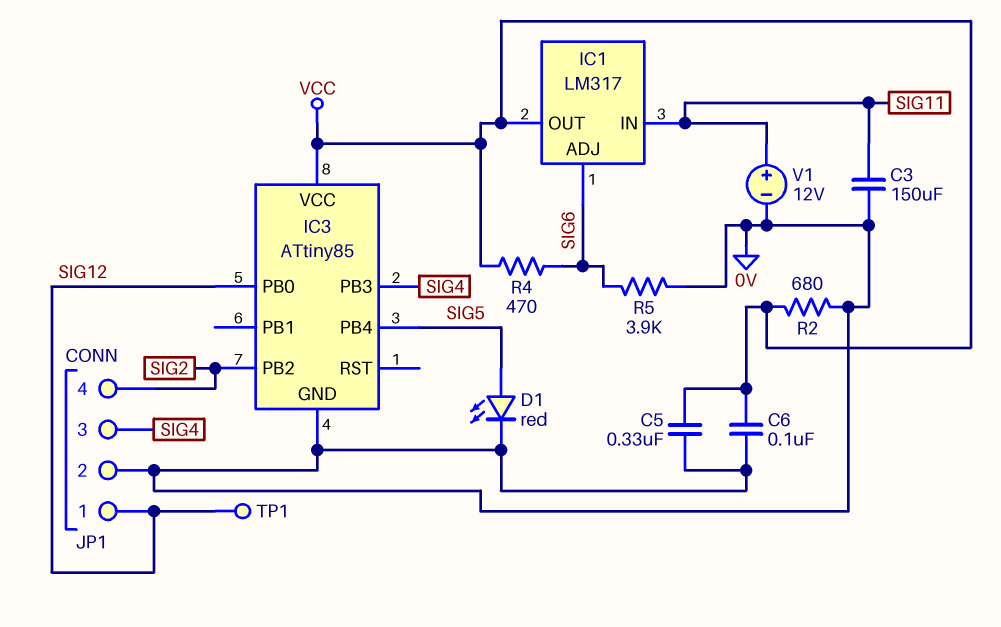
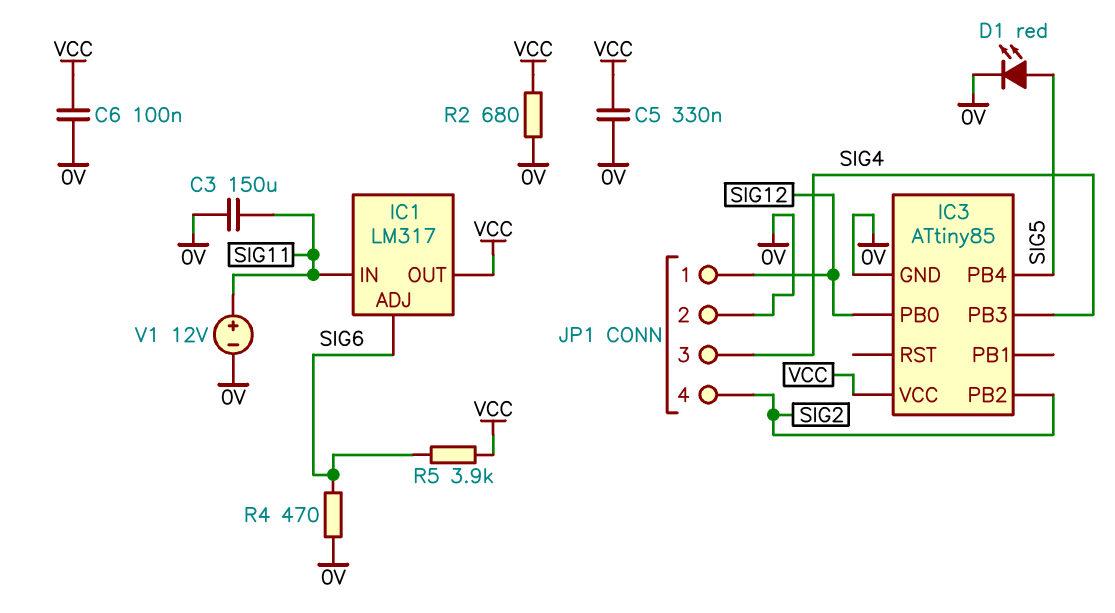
R4: 470 (SIG6, VCC) -> 470 (0V, SIG6)
R5: 3.9k (0V, SIG6) -> 3.9k (SIG6, VCC)
TP1: test point (SIG12) -> none

